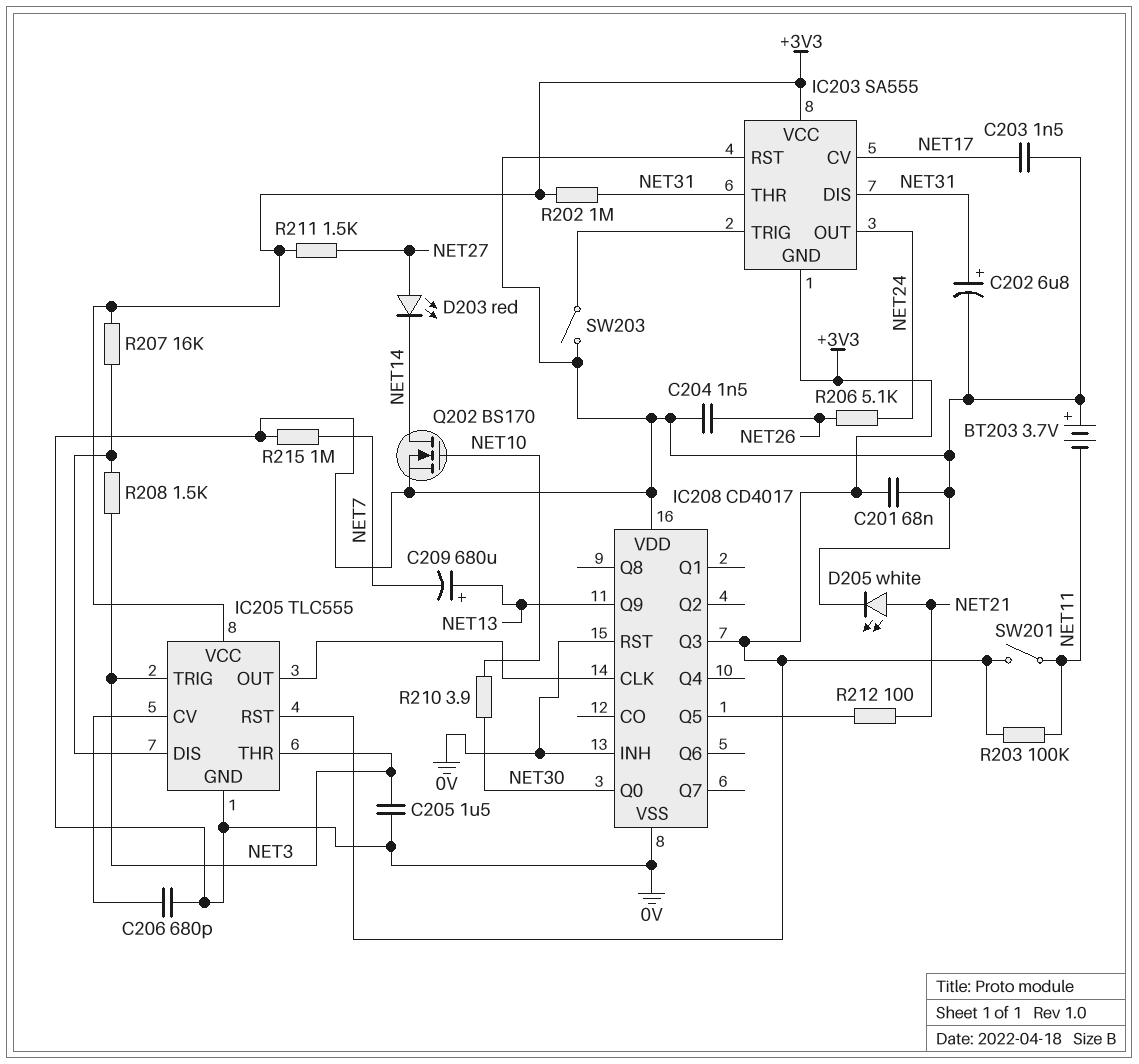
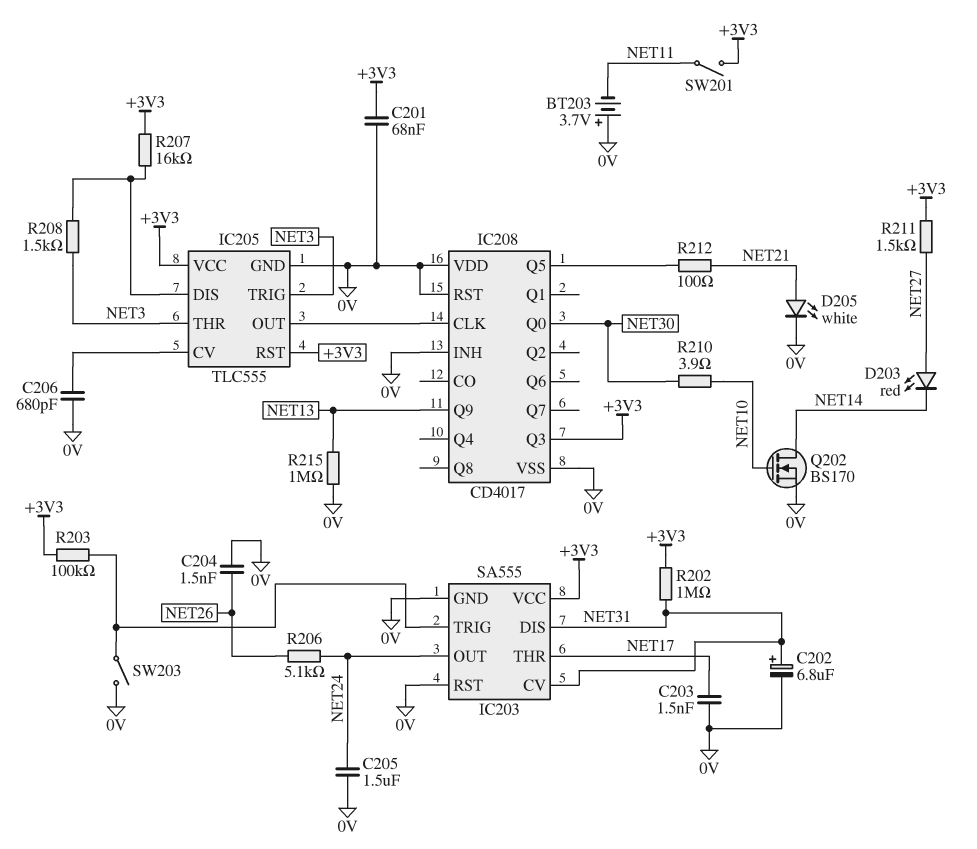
C205: 1.5uF (0V, NET3) -> 1.5uF (0V, NET24)
C209: 680uF (plus NET13, minus NET7) -> none
IC203 pin CV: NET17 -> NET31
IC203 pin GND: +3V3 -> 0V
IC203 pin THR: NET31 -> NET17
R203: 100k (+3V3, NET11) -> 100k (+3V3, IC203/TRIG)
R215: 1M (0V, NET7) -> 1M (0V, NET13)

